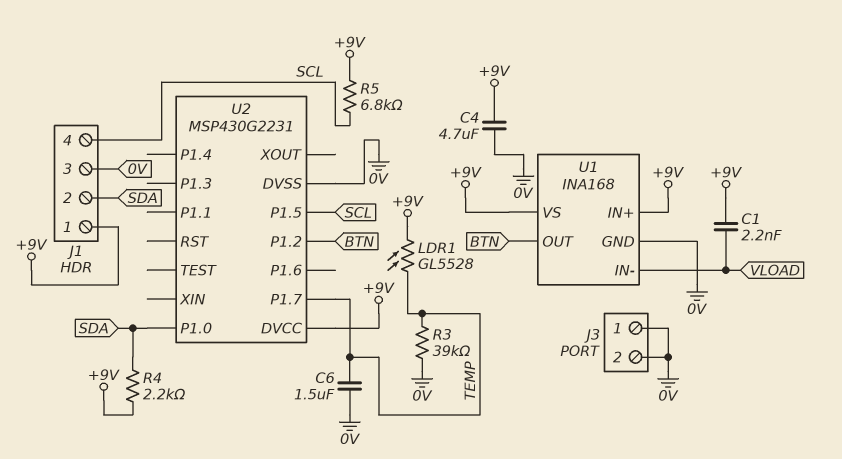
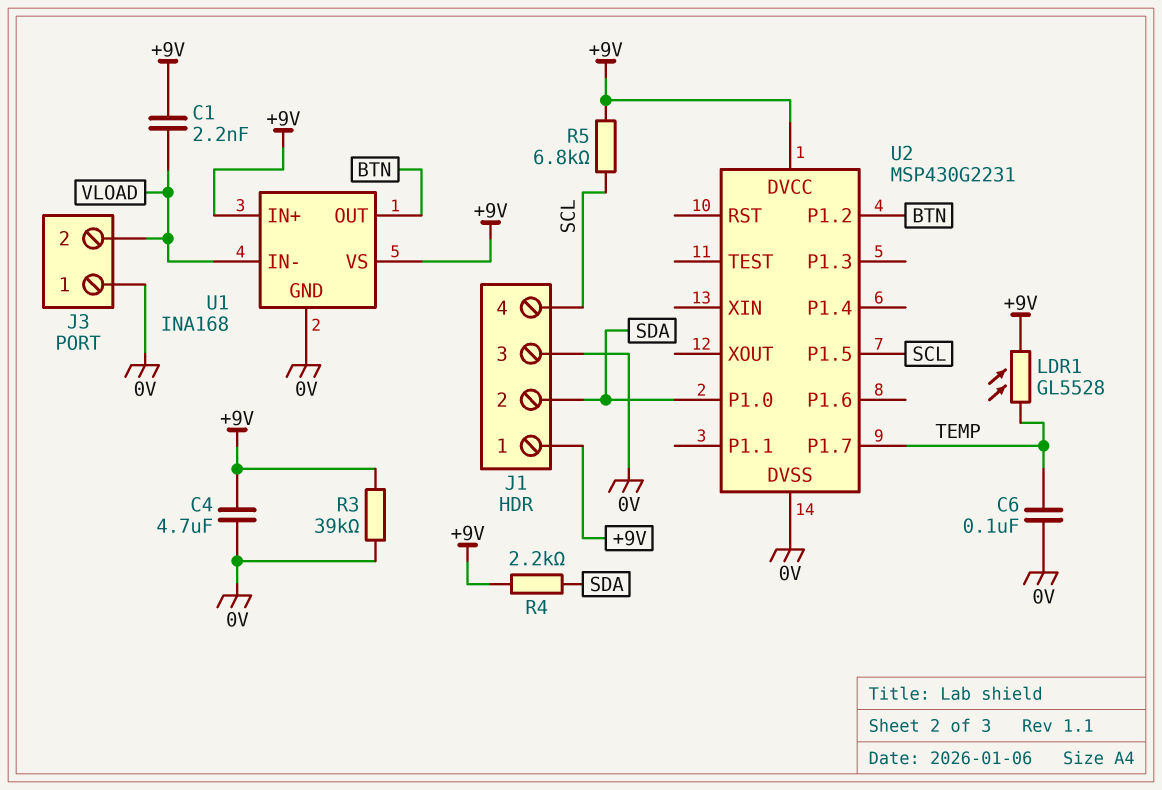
C6: 1.5uF (0V, TEMP) -> 100nF (0V, TEMP)
J3 pin 2: 0V -> VLOAD
R3: 39k (0V, TEMP) -> 39k (+9V, 0V)

